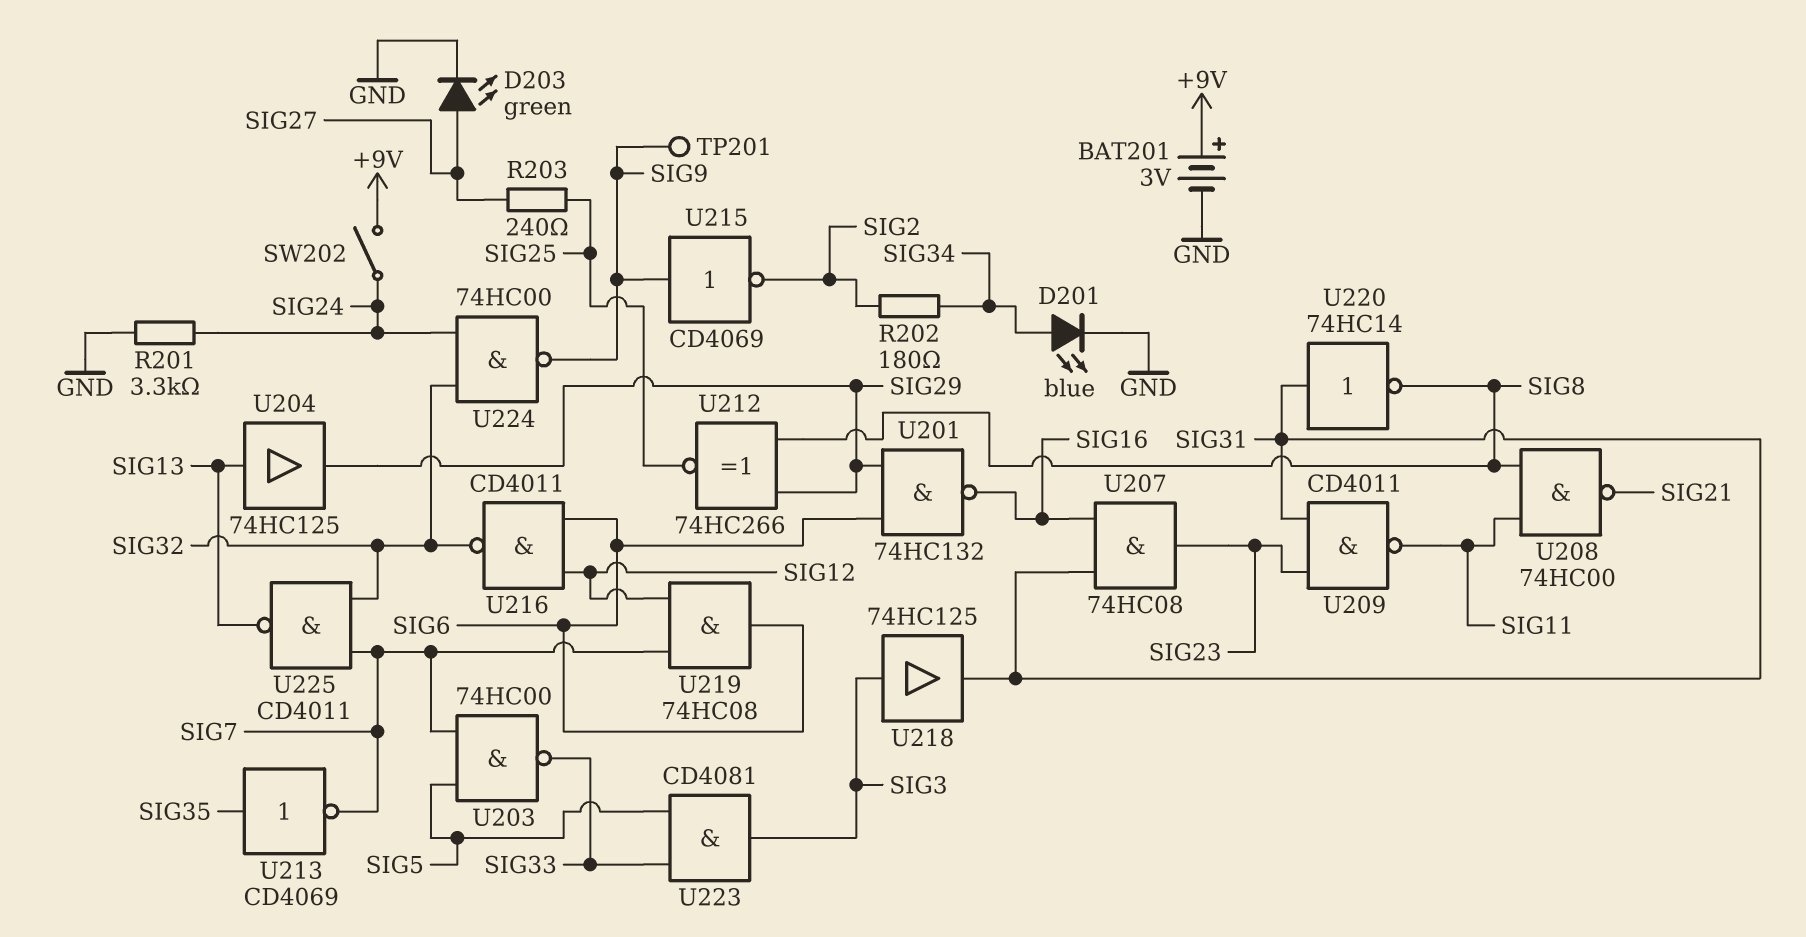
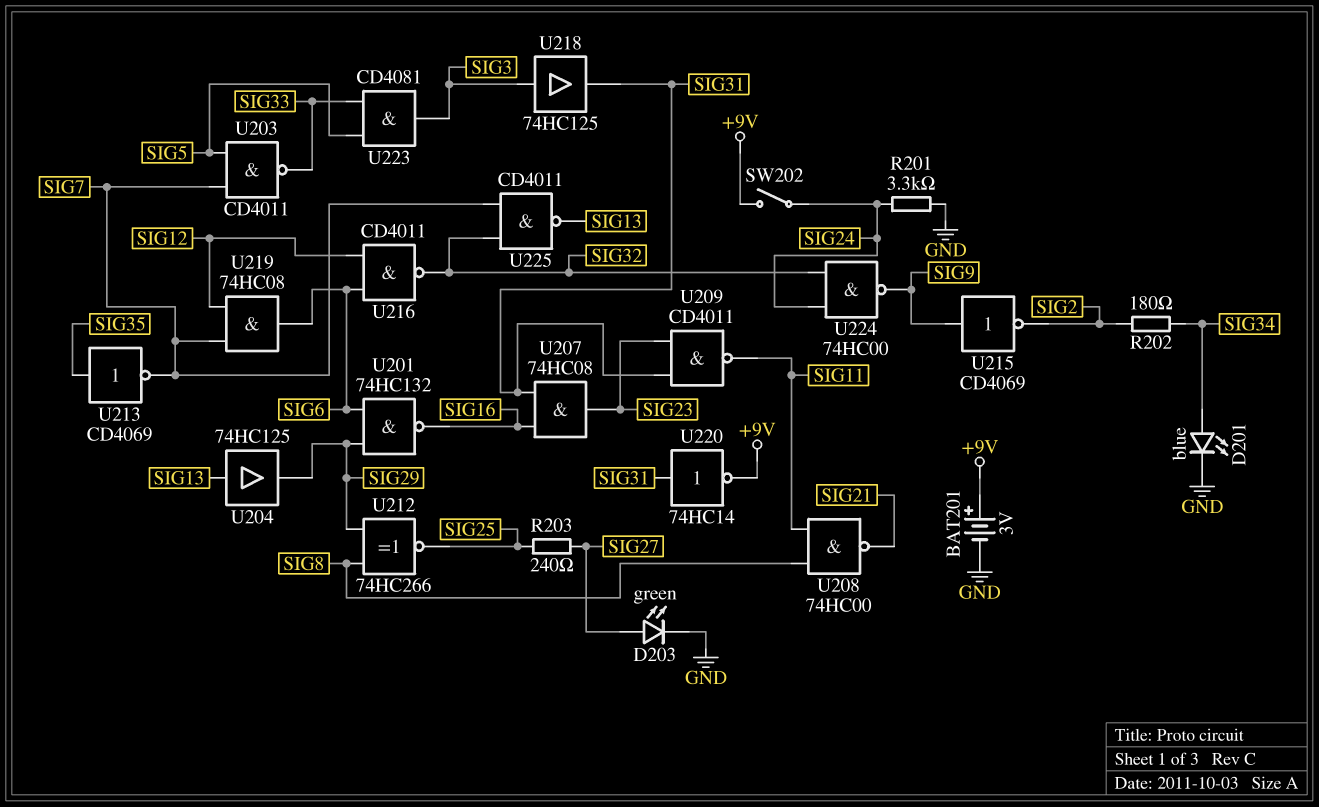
TP201: test point (SIG9) -> none
U203: NAND 74HC00 (in SIG5, in SIG7, out SIG33) -> NAND CD4011 (in SIG5, in SIG7, out SIG33)
U220: NOT 74HC14 (in SIG31, out SIG8) -> NOT 74HC14 (in SIG31, out +9V)

